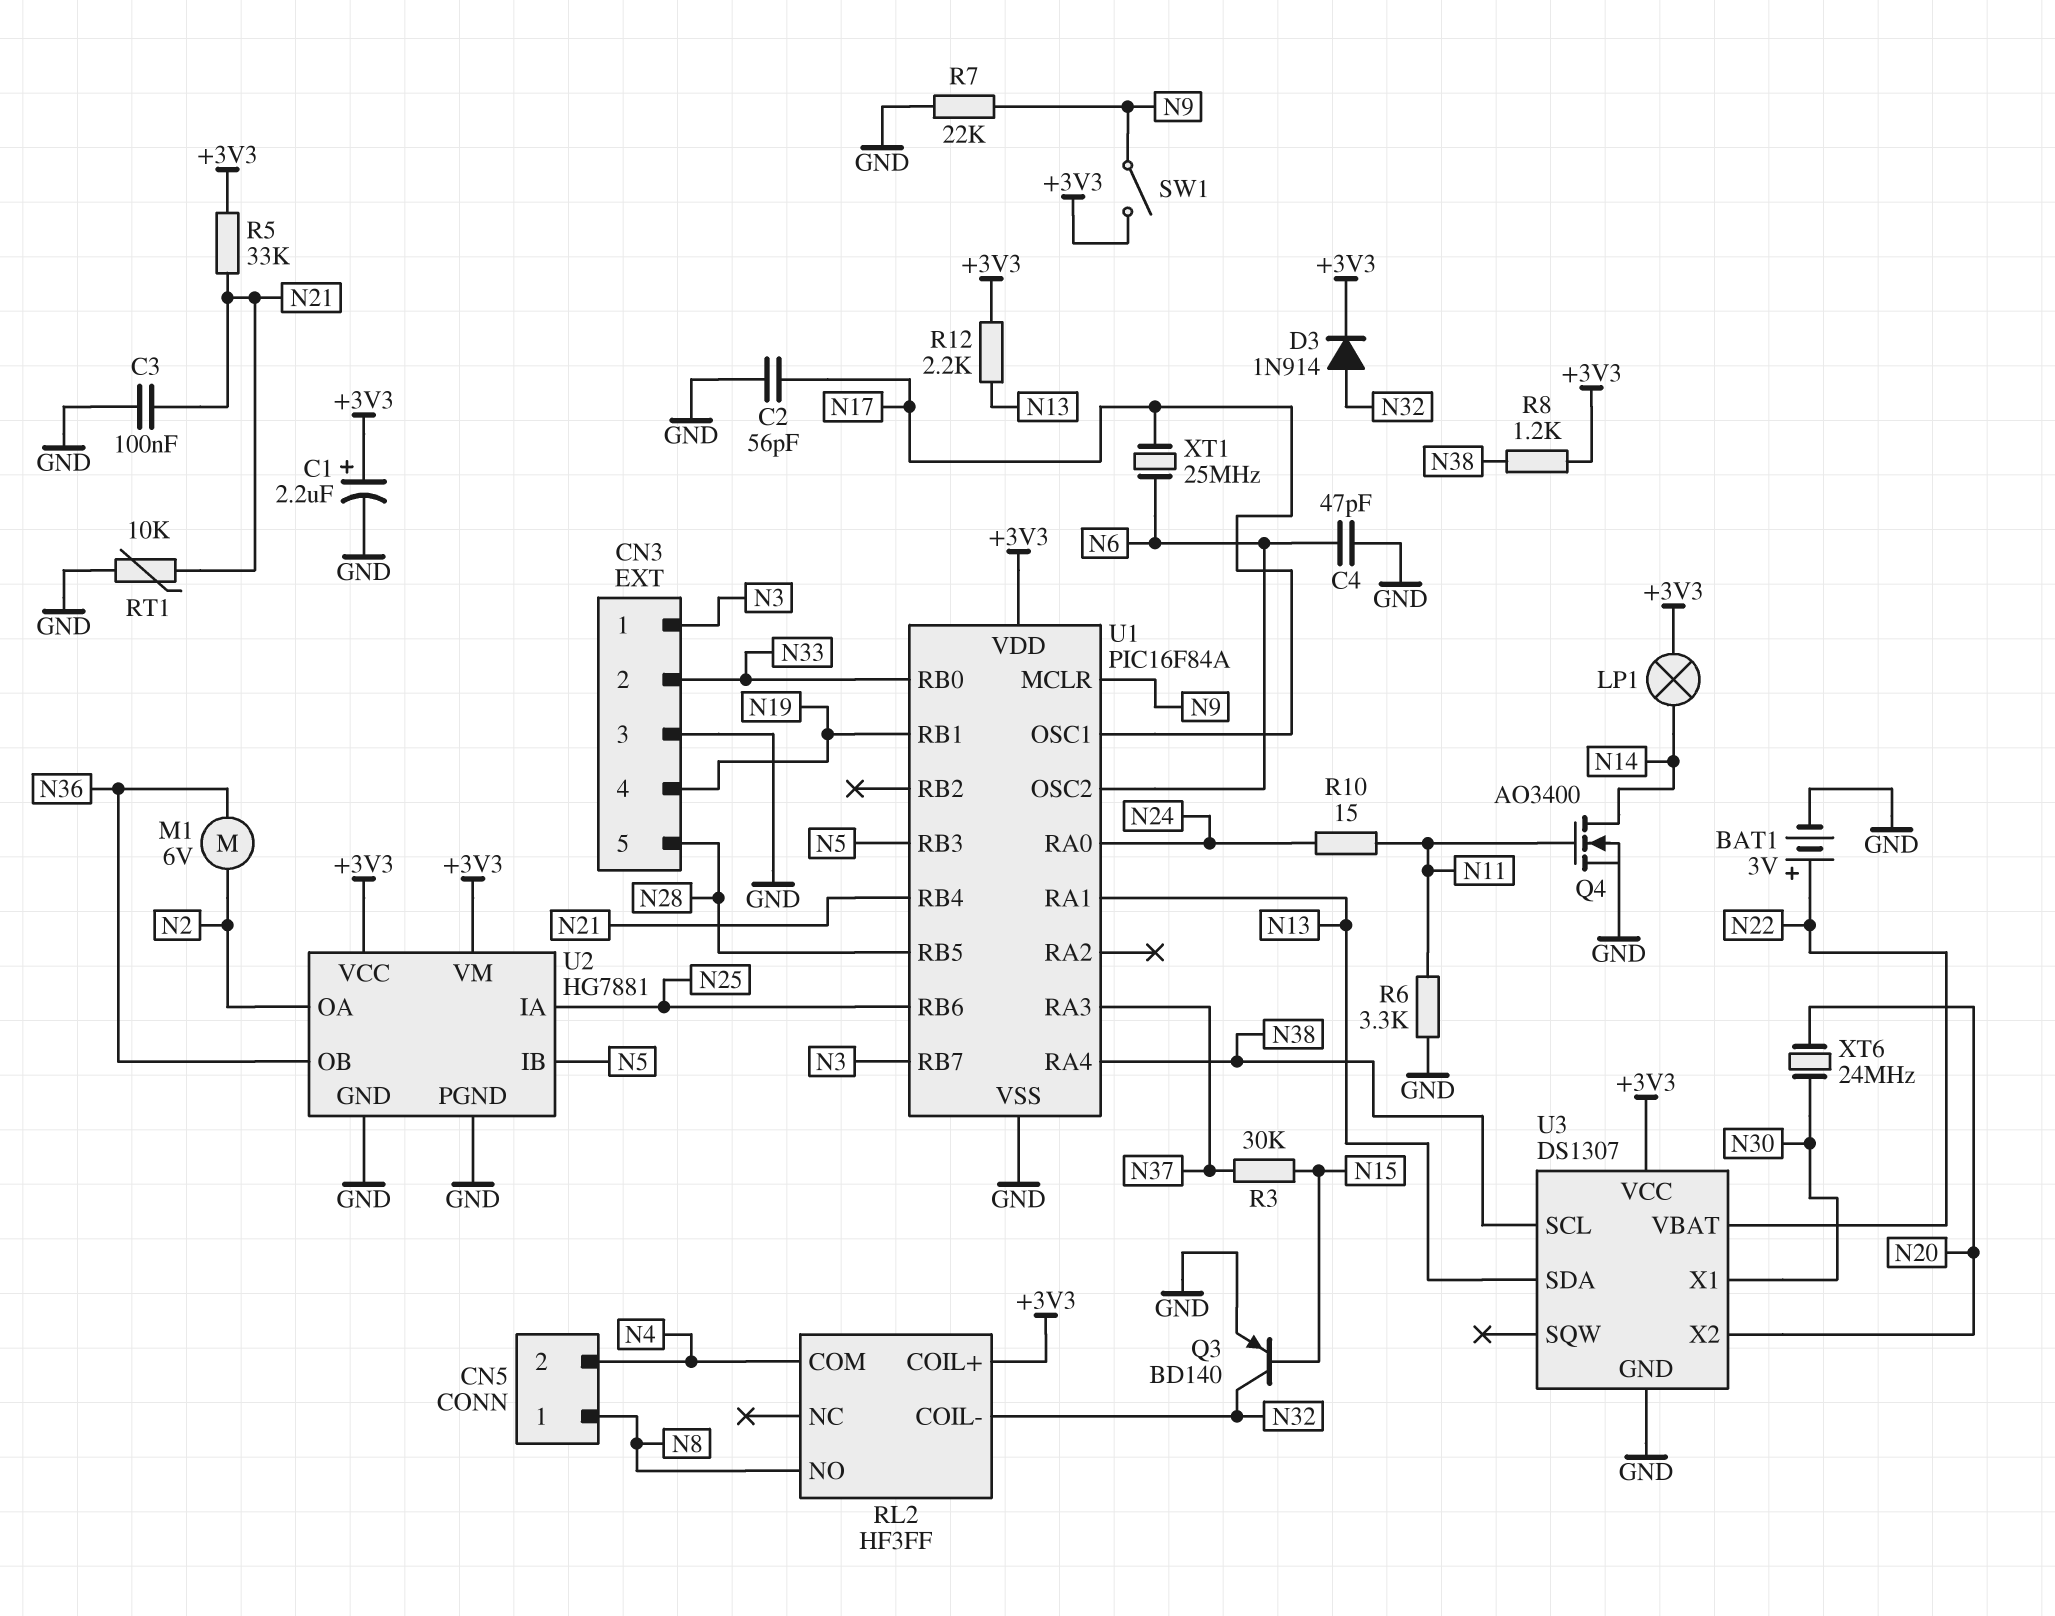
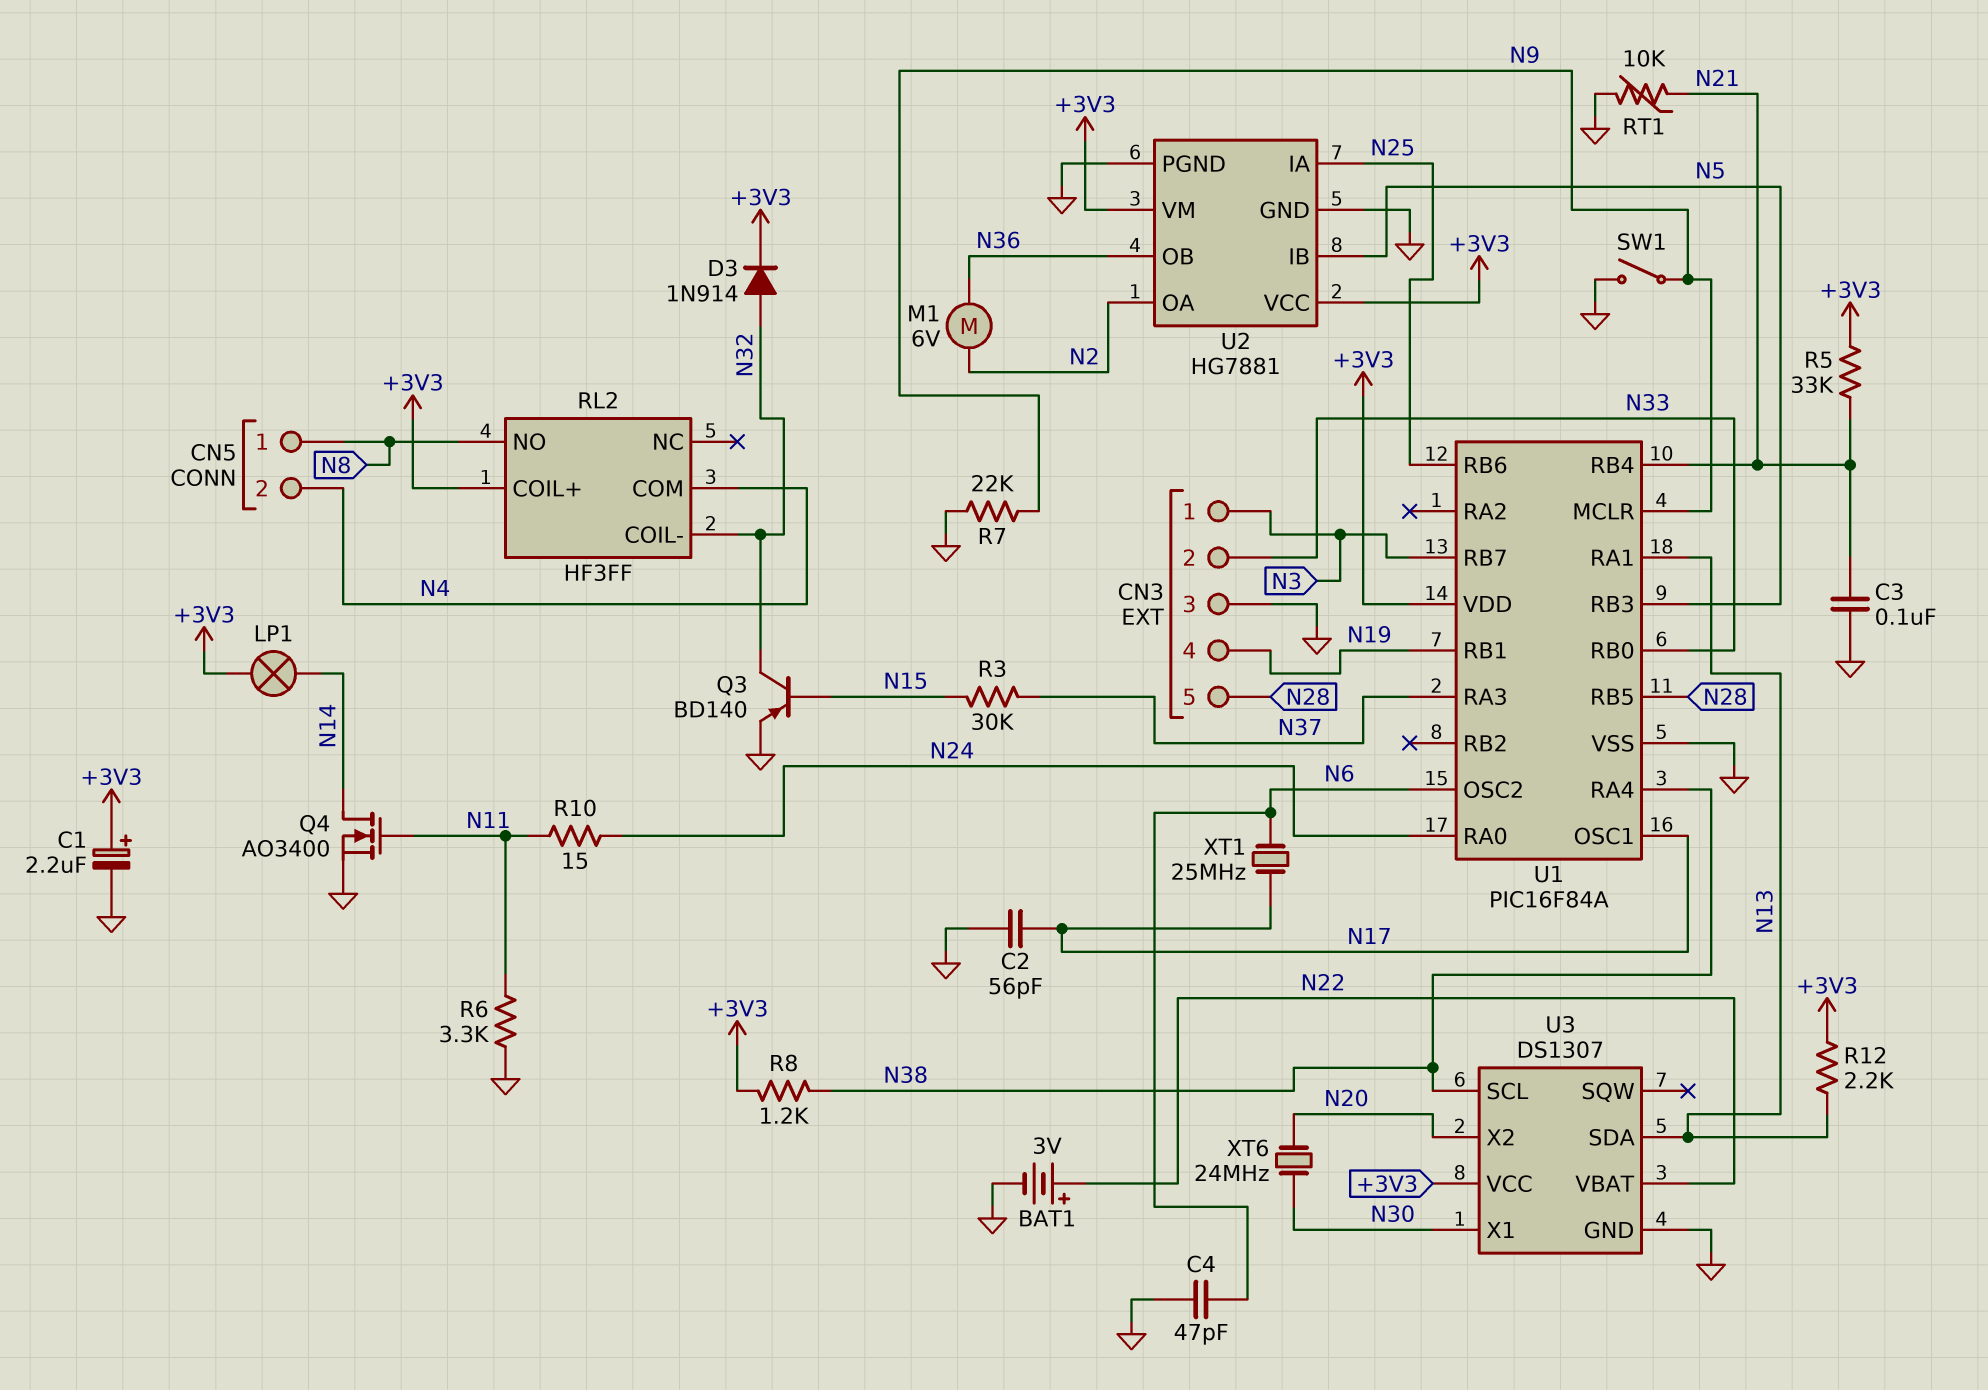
SW1: switch (+3V3, N9) -> switch (GND, N9)

